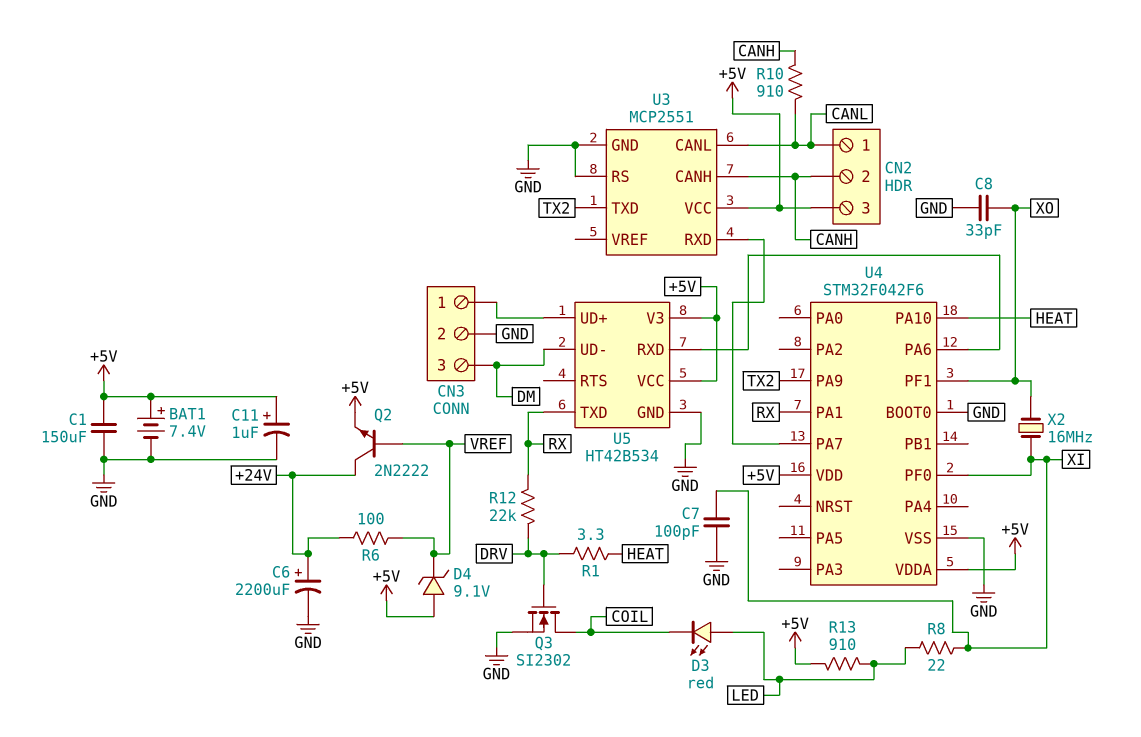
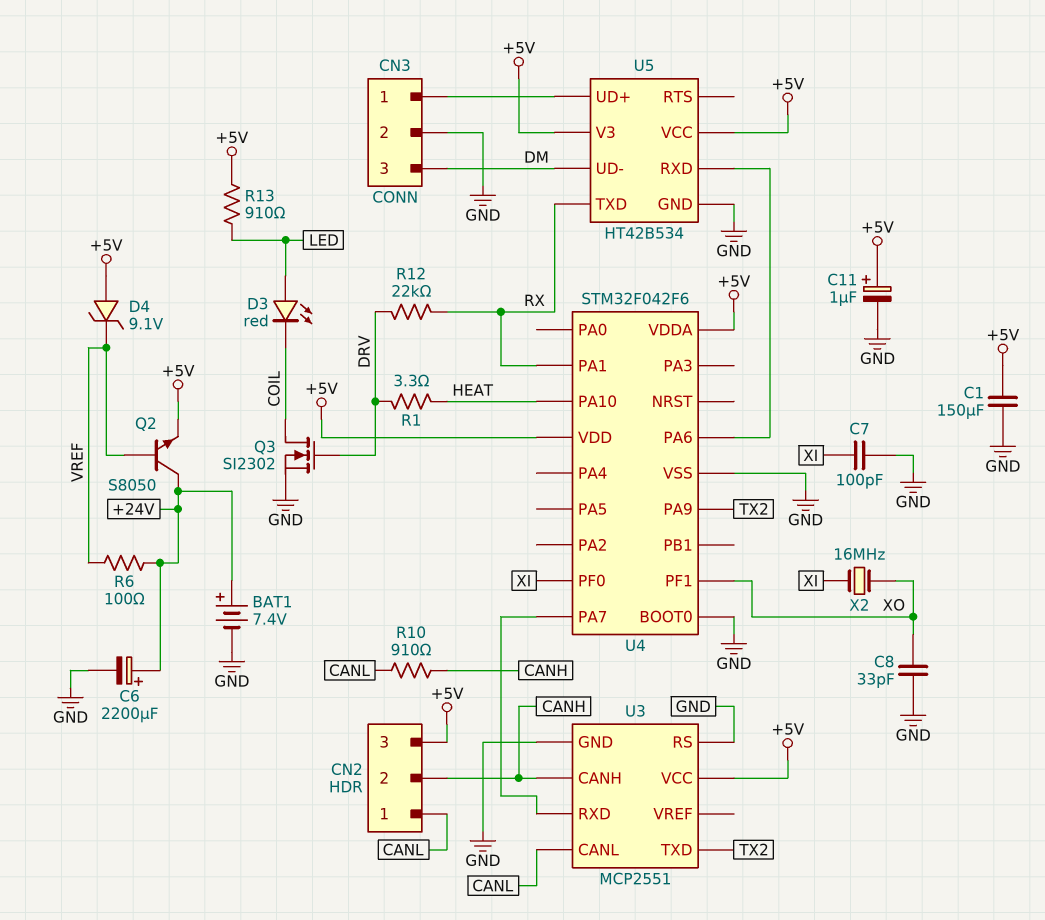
BAT1: 7.4V (plus +5V, minus GND) -> 7.4V (plus +24V, minus GND)
Q2: NPN 2N2222 (B VREF, C +24V, E +5V) -> NPN S8050 (B VREF, C +24V, E +5V)
R8: 22 (LED, XI) -> none

